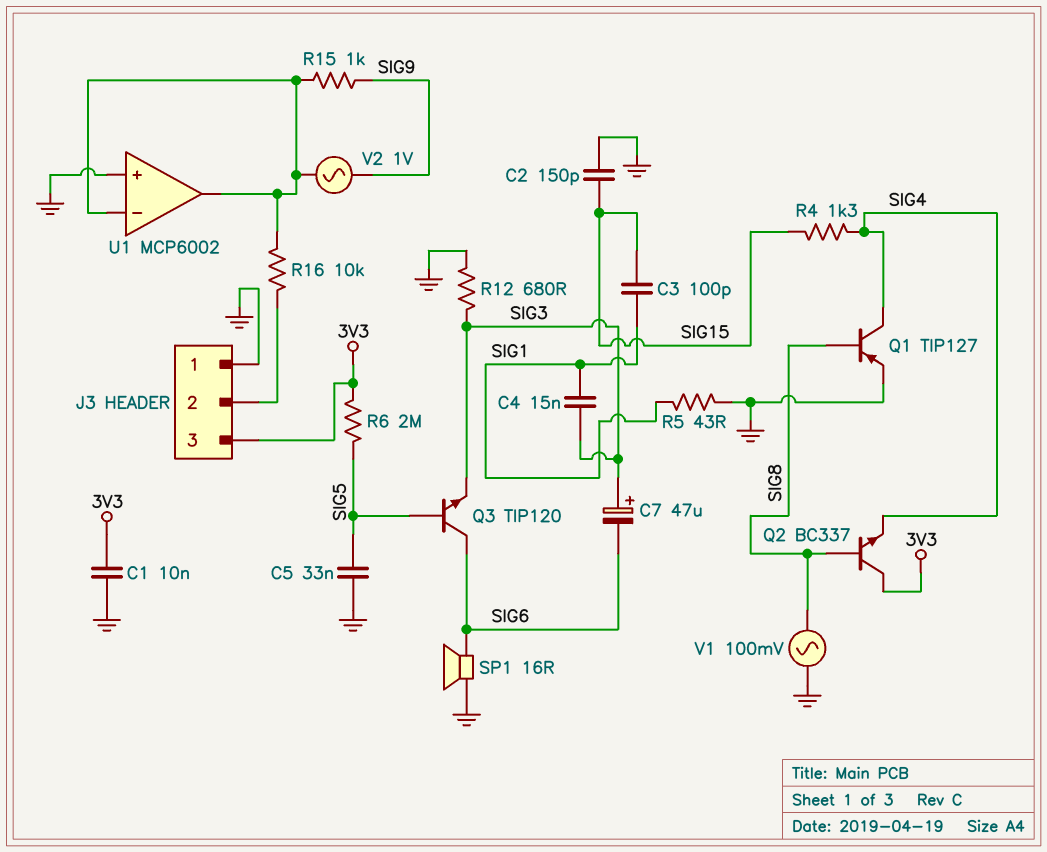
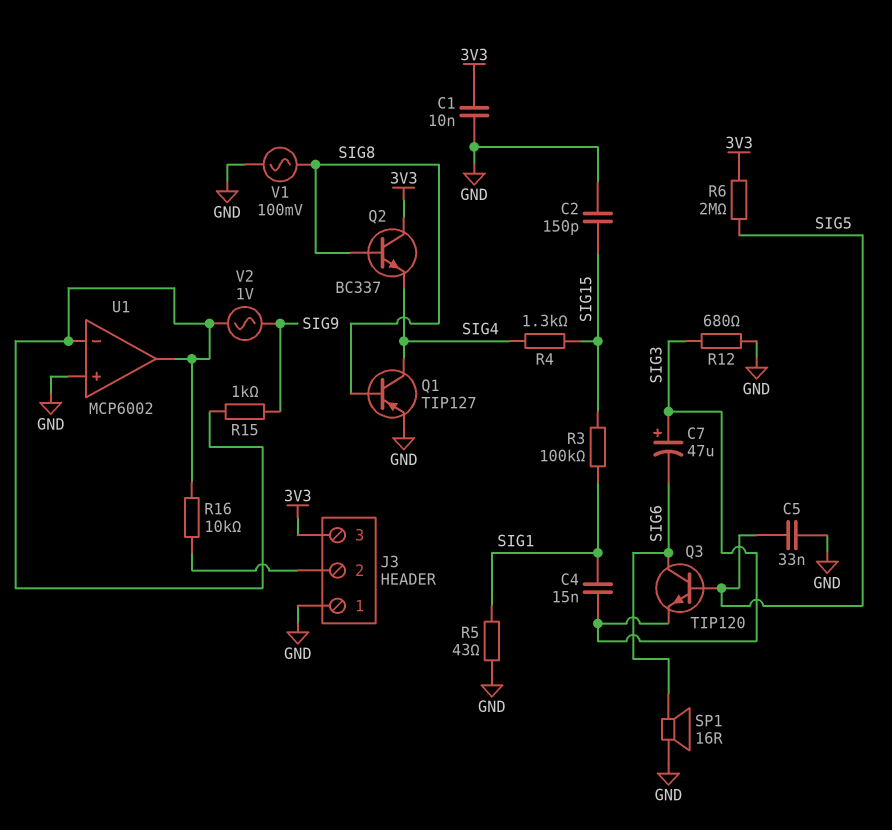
C3: 100pF (SIG1, SIG15) -> none
R3: none -> 100k (SIG1, SIG15)

